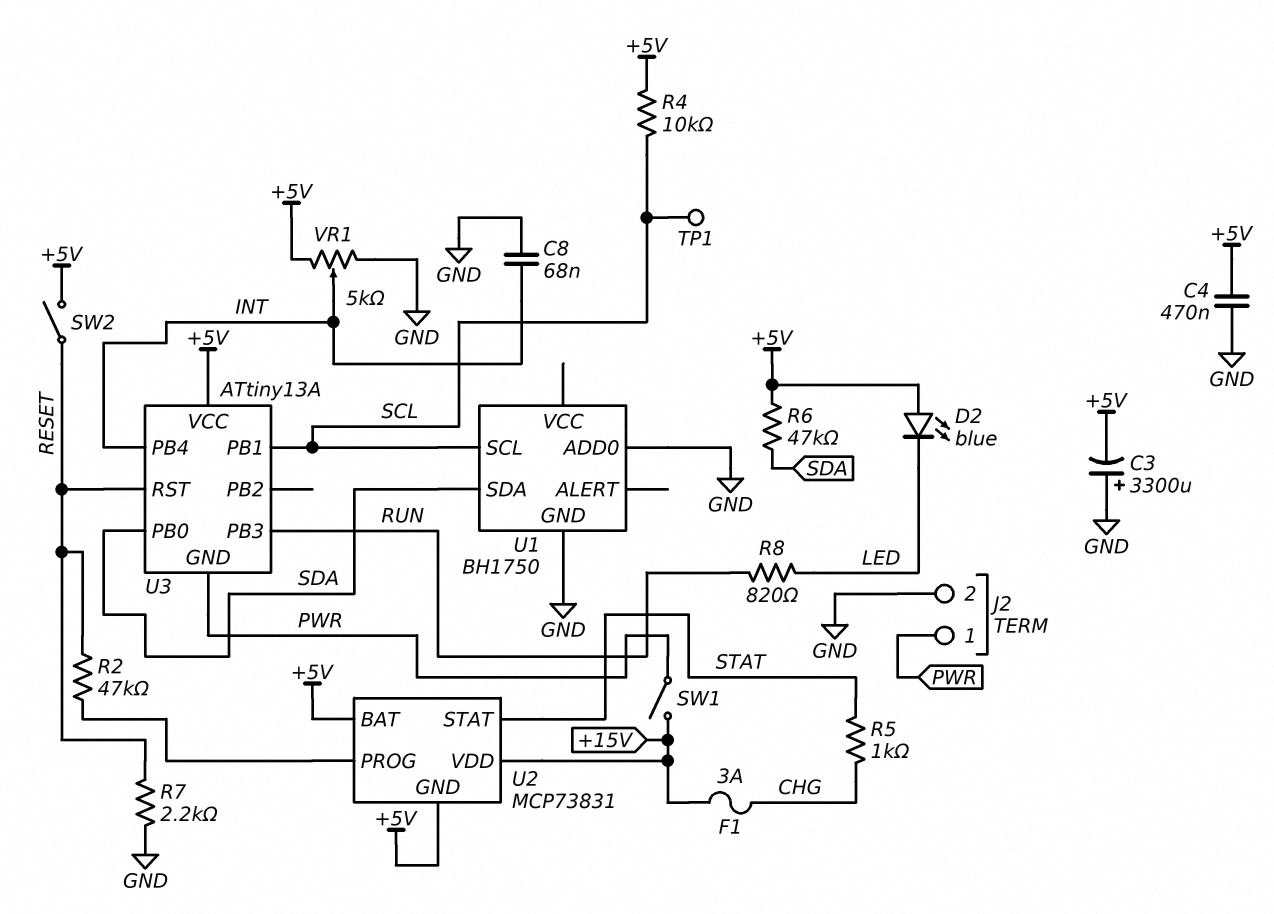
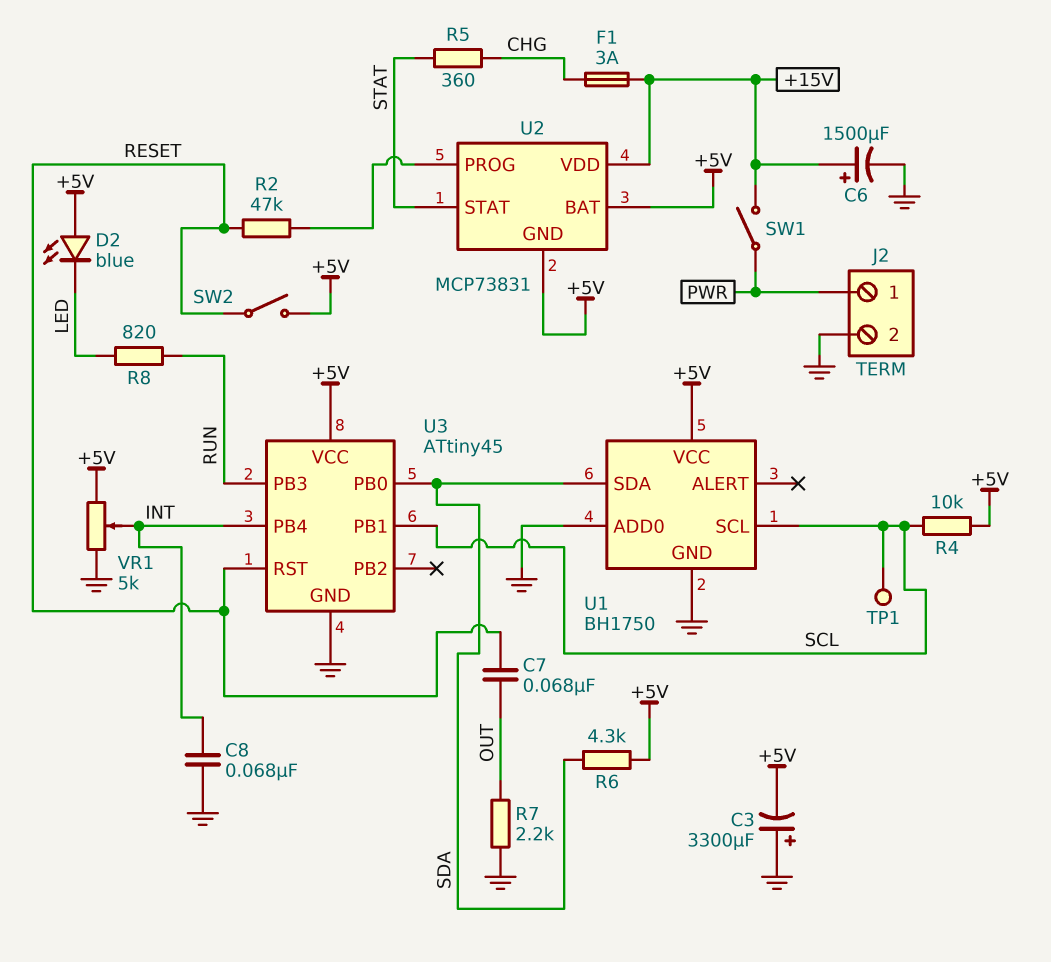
C4: 470nF (+5V, GND) -> none
C6: none -> 1500uF (plus +15V, minus GND)
C7: none -> 68nF (OUT, RESET)
R5: 1k (CHG, STAT) -> 360 (CHG, STAT)
R6: 47k (+5V, SDA) -> 4.3k (+5V, SDA)
R7: 2.2k (GND, RESET) -> 2.2k (GND, OUT)
U1 pin VCC: none -> +5V
U3: ATtiny13A -> ATtiny45
U3 pin GND: PWR -> GND

